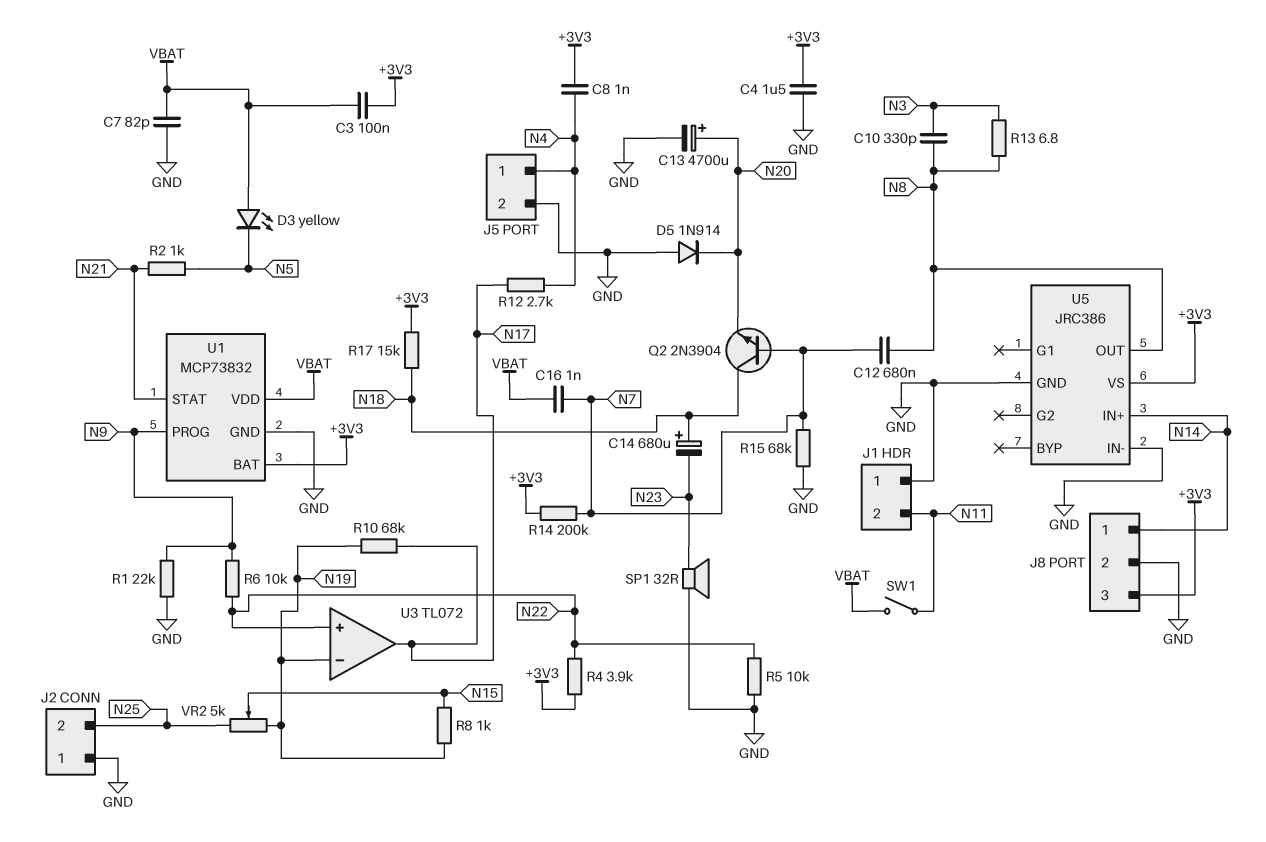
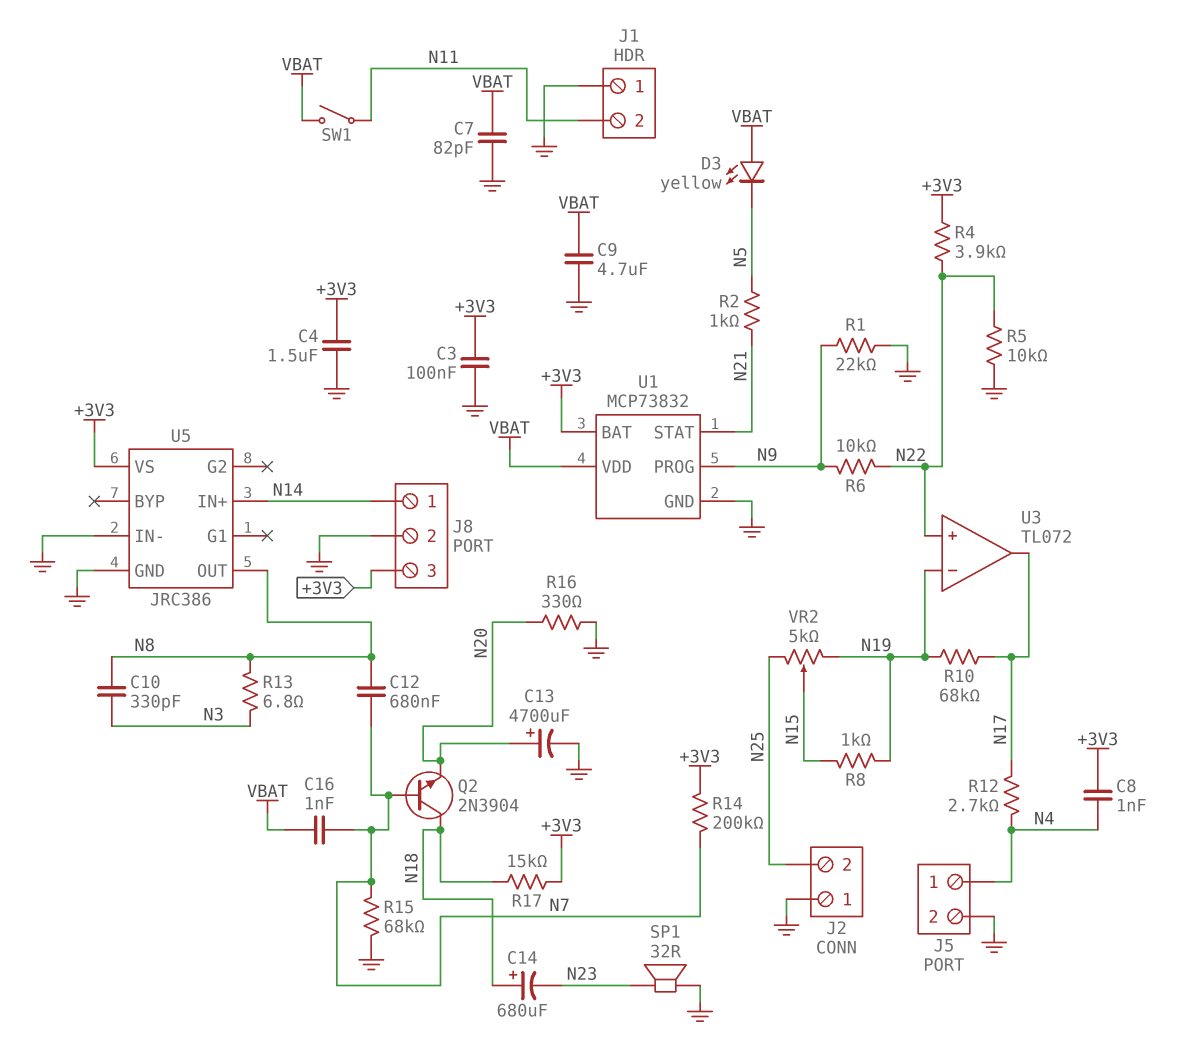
C3: 100nF (+3V3, VBAT) -> 100nF (+3V3, GND)
C9: none -> 4.7uF (GND, VBAT)
D5: diode 1N914 (A GND, K N20) -> none
R16: none -> 330 (GND, N20)

